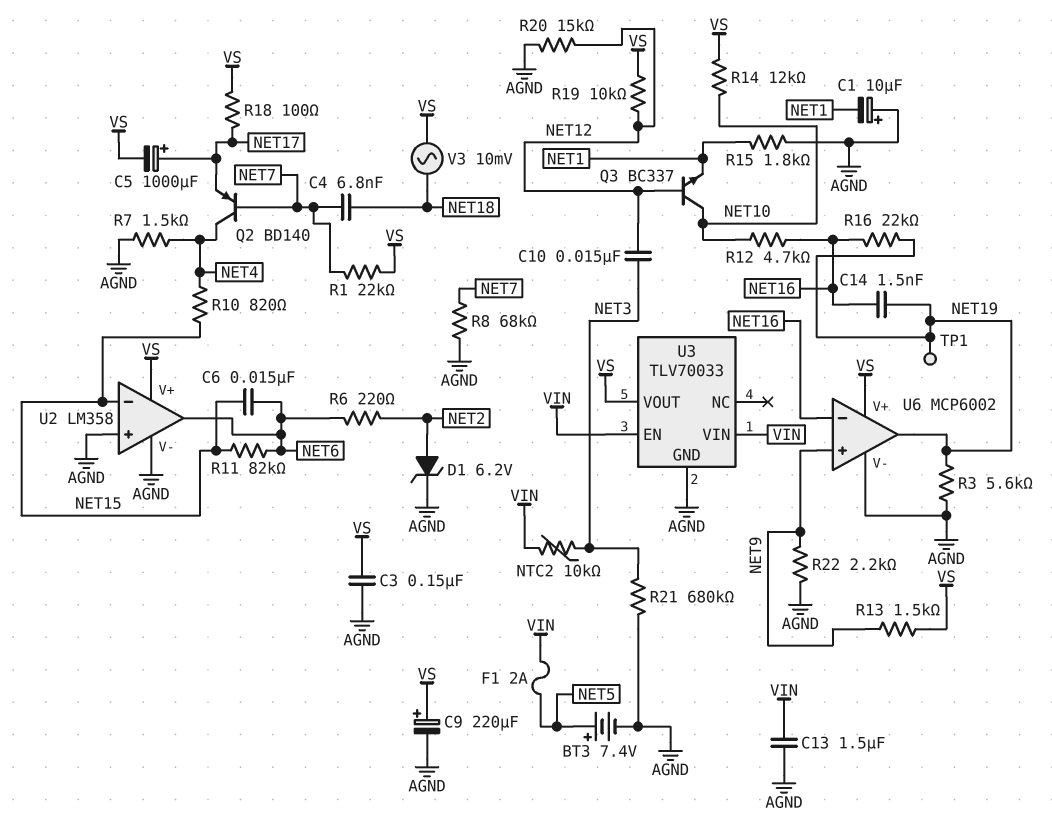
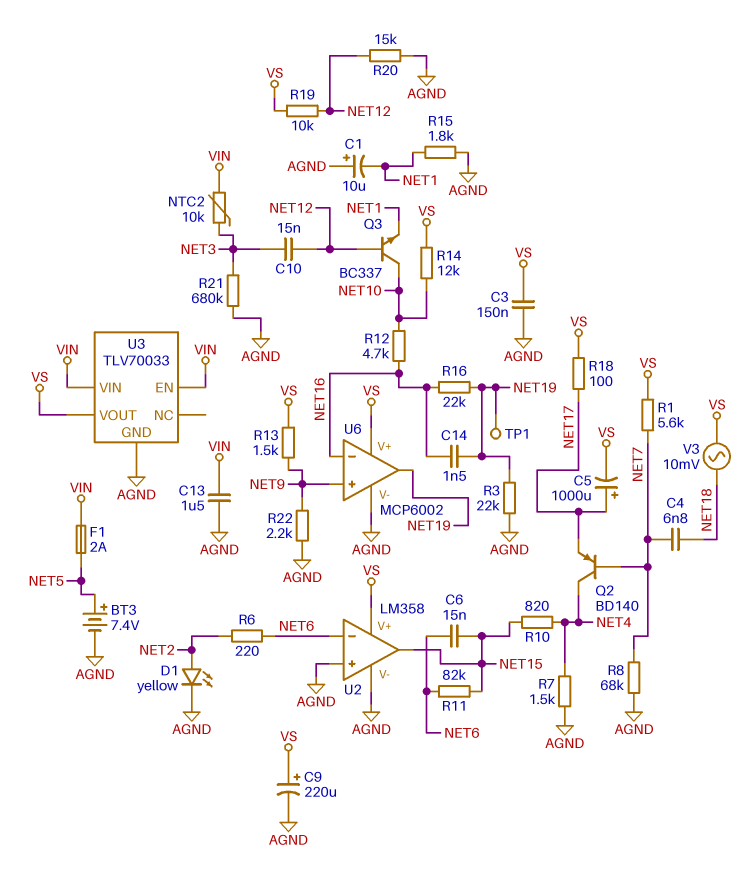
D1: zener 6.2V (A NET2, K AGND) -> LED yellow (A NET2, K AGND)
R1: 22k (NET7, VS) -> 5.6k (NET7, VS)
R3: 5.6k (AGND, NET19) -> 22k (AGND, NET19)
U2 pin in-: NET15 -> NET6
U2 pin out: NET6 -> NET15

